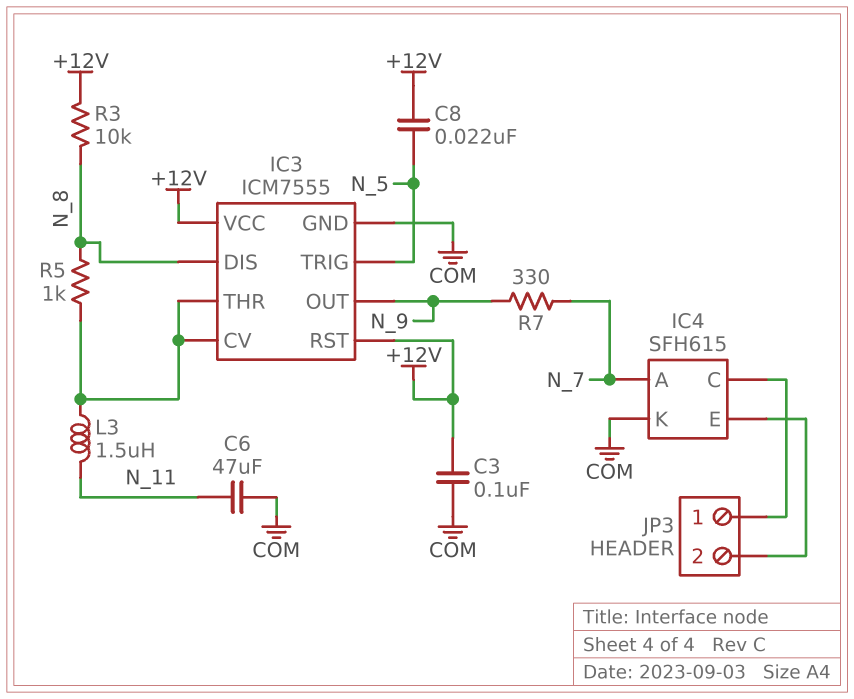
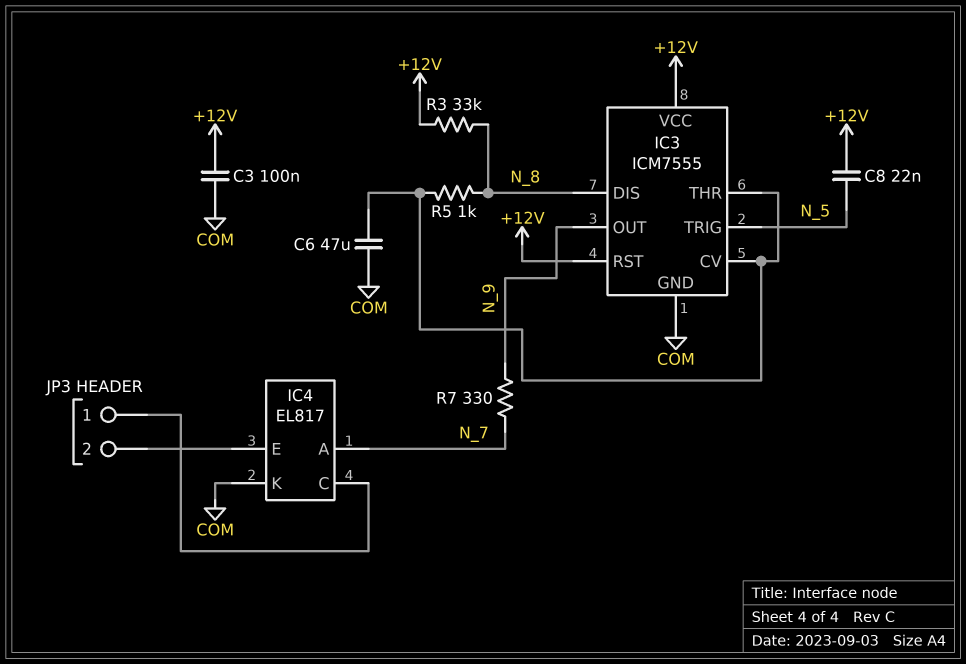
C6: 47uF (COM, N_11) -> 47uF (COM, IC3/CV)
IC4: SFH615 -> EL817
L3: 1.5uH (IC3/CV, N_11) -> none
R3: 10k (+12V, N_8) -> 33k (+12V, N_8)

